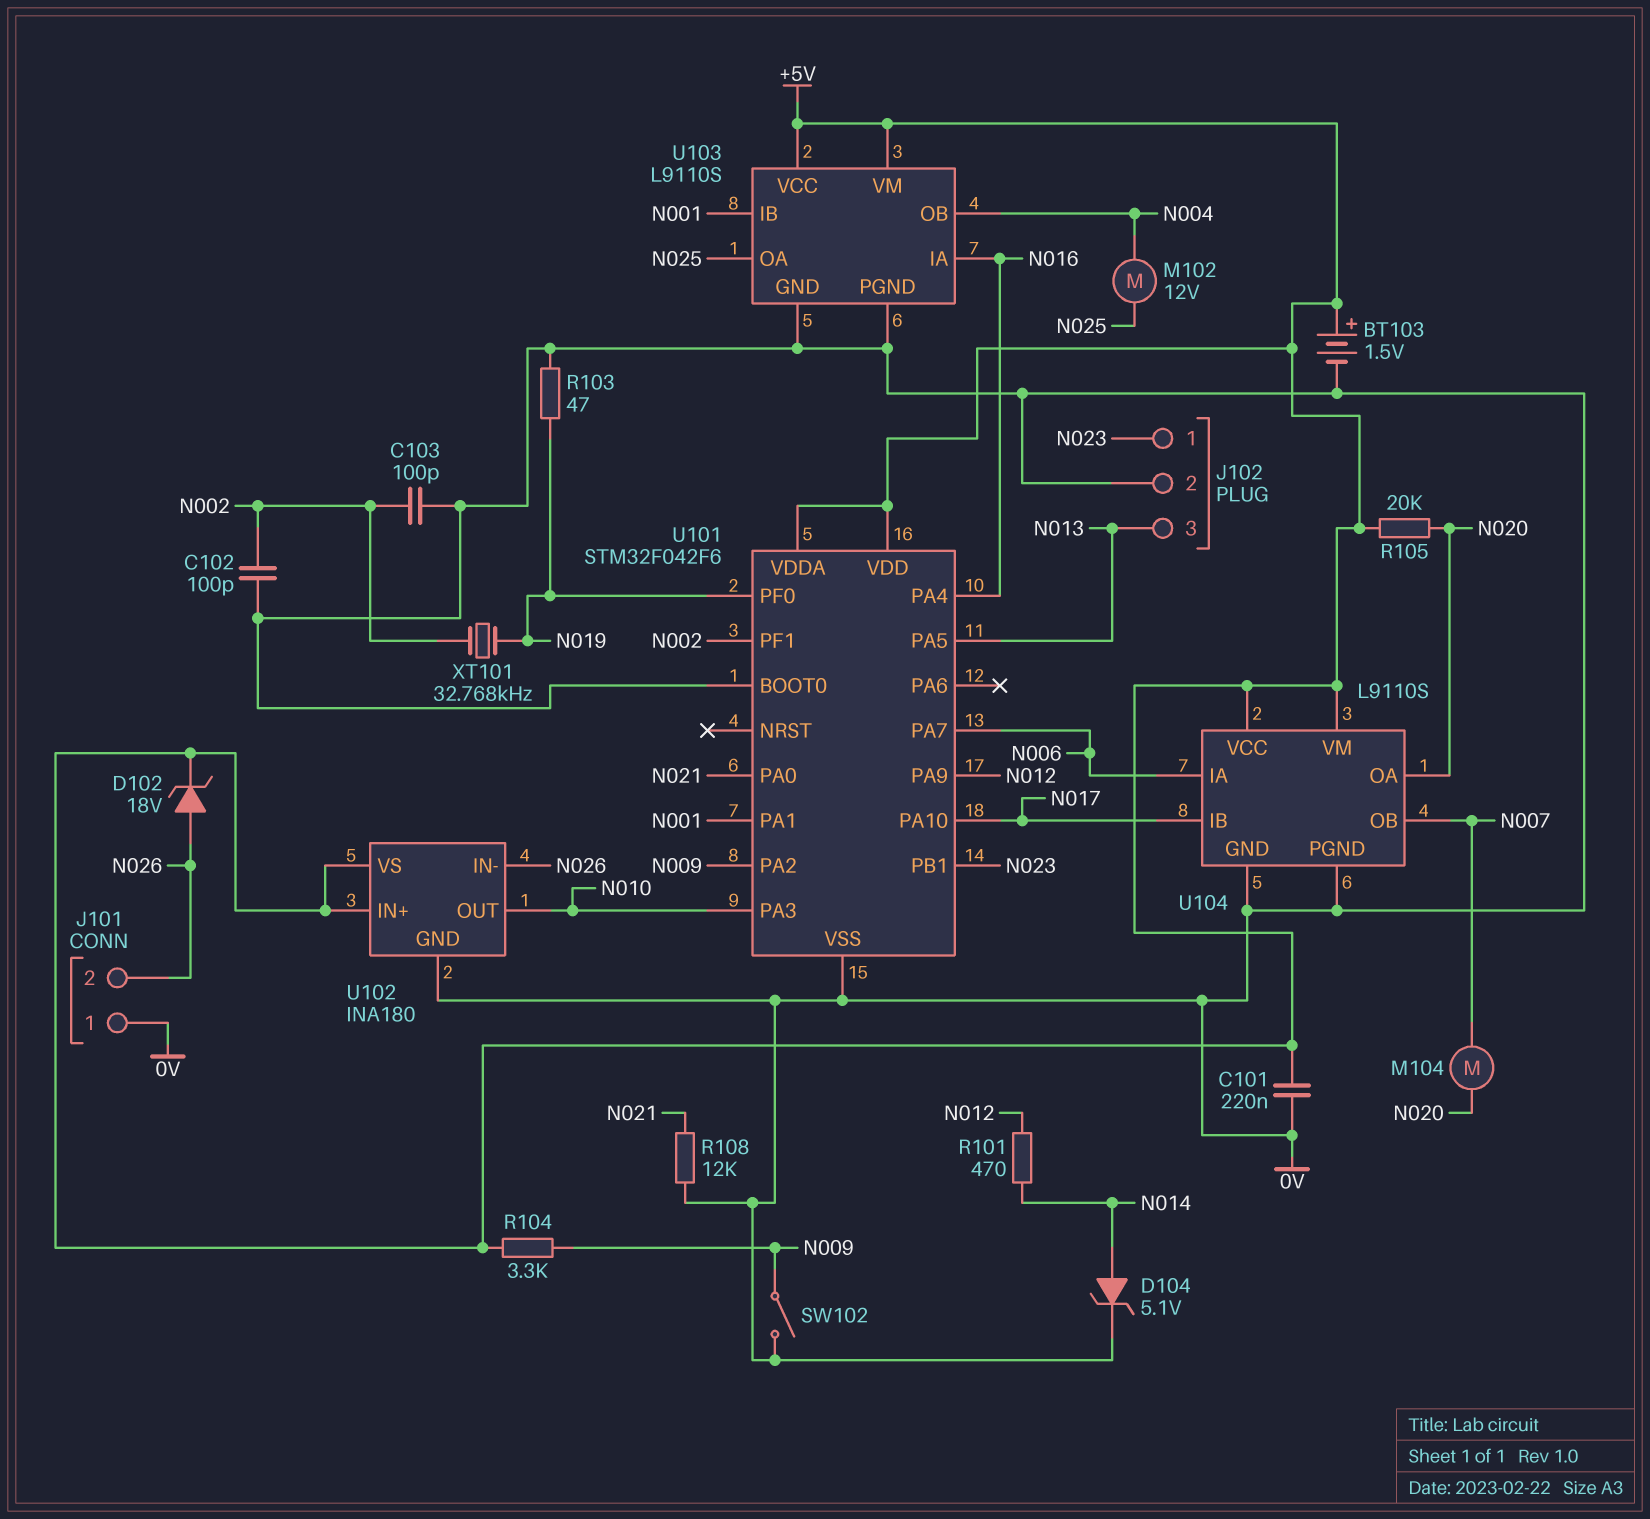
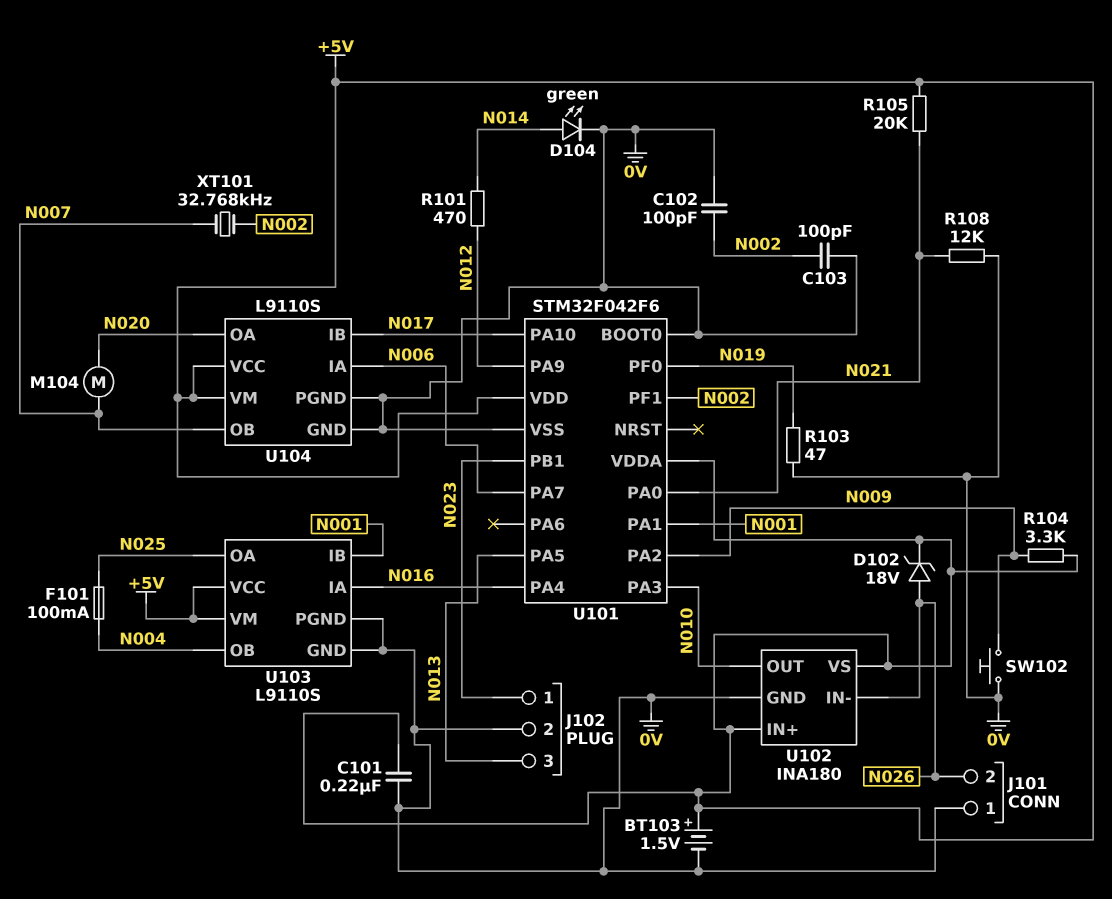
D104: zener 5.1V (A N014, K 0V) -> LED green (A N014, K 0V)
F101: none -> 100mA (N004, N025)
M102: motor 12V (N004, N025) -> none
R105: 20k (+5V, N020) -> 20k (+5V, N021)
SW102: switch (0V, N009) -> button (0V, N009)
XT101: 32.768kHz (N002, N019) -> 32.768kHz (N002, N007)

